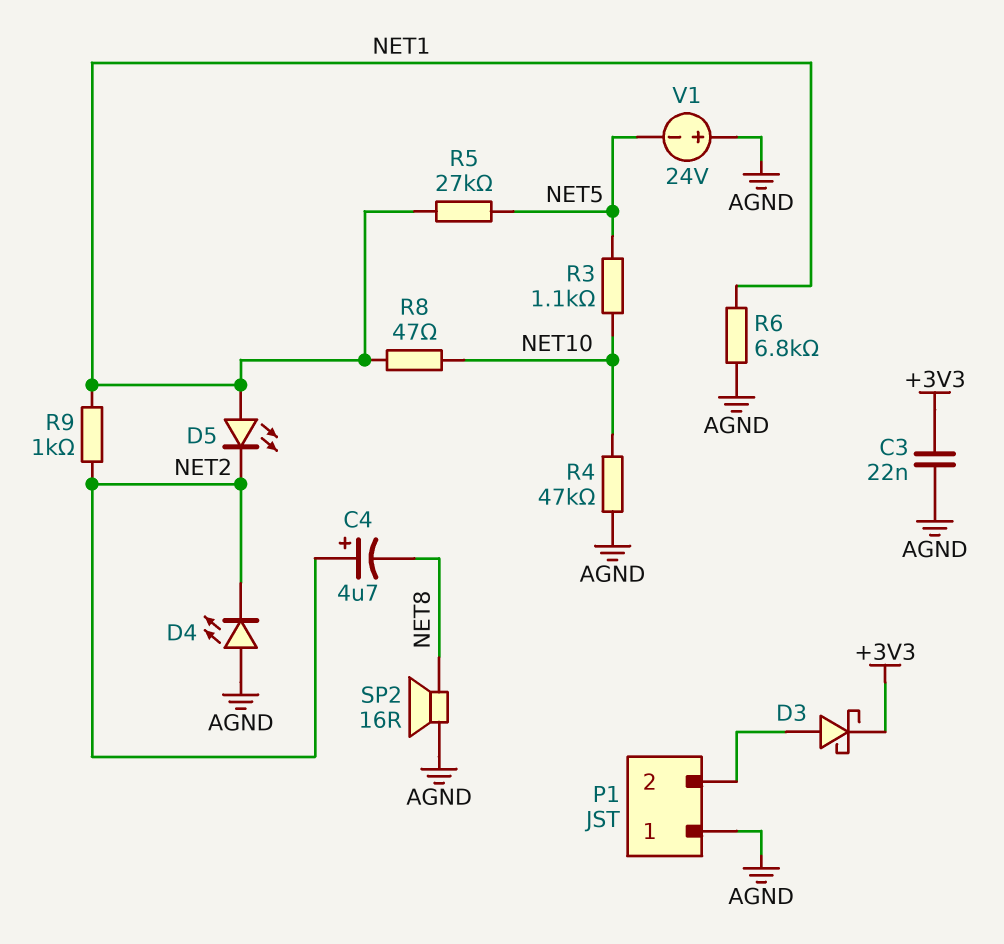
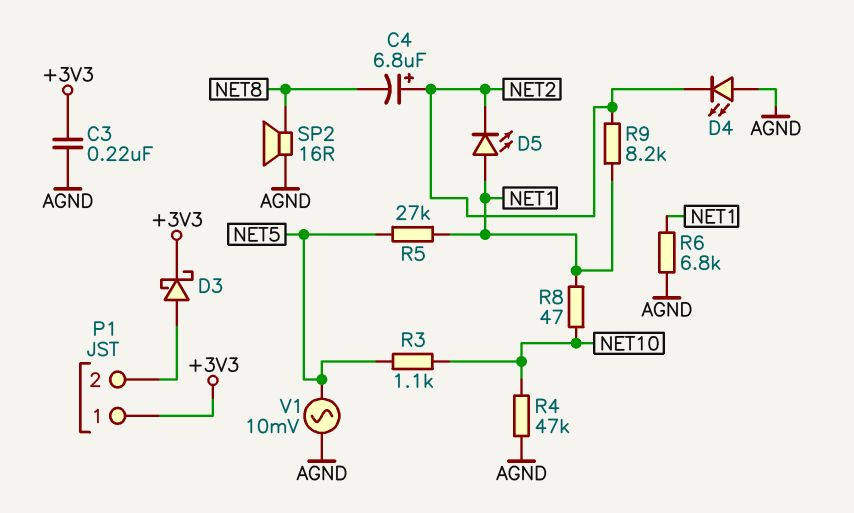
C3: 22nF (+3V3, AGND) -> 220nF (+3V3, AGND)
C4: 4.7uF (plus NET2, minus NET8) -> 6.8uF (plus NET2, minus NET8)
P1 pin 1: AGND -> +3V3
R9: 1k (NET1, NET2) -> 8.2k (NET1, NET2)
V1: 24V (plus AGND, minus NET5) -> AC 10mV (AGND, NET5)

